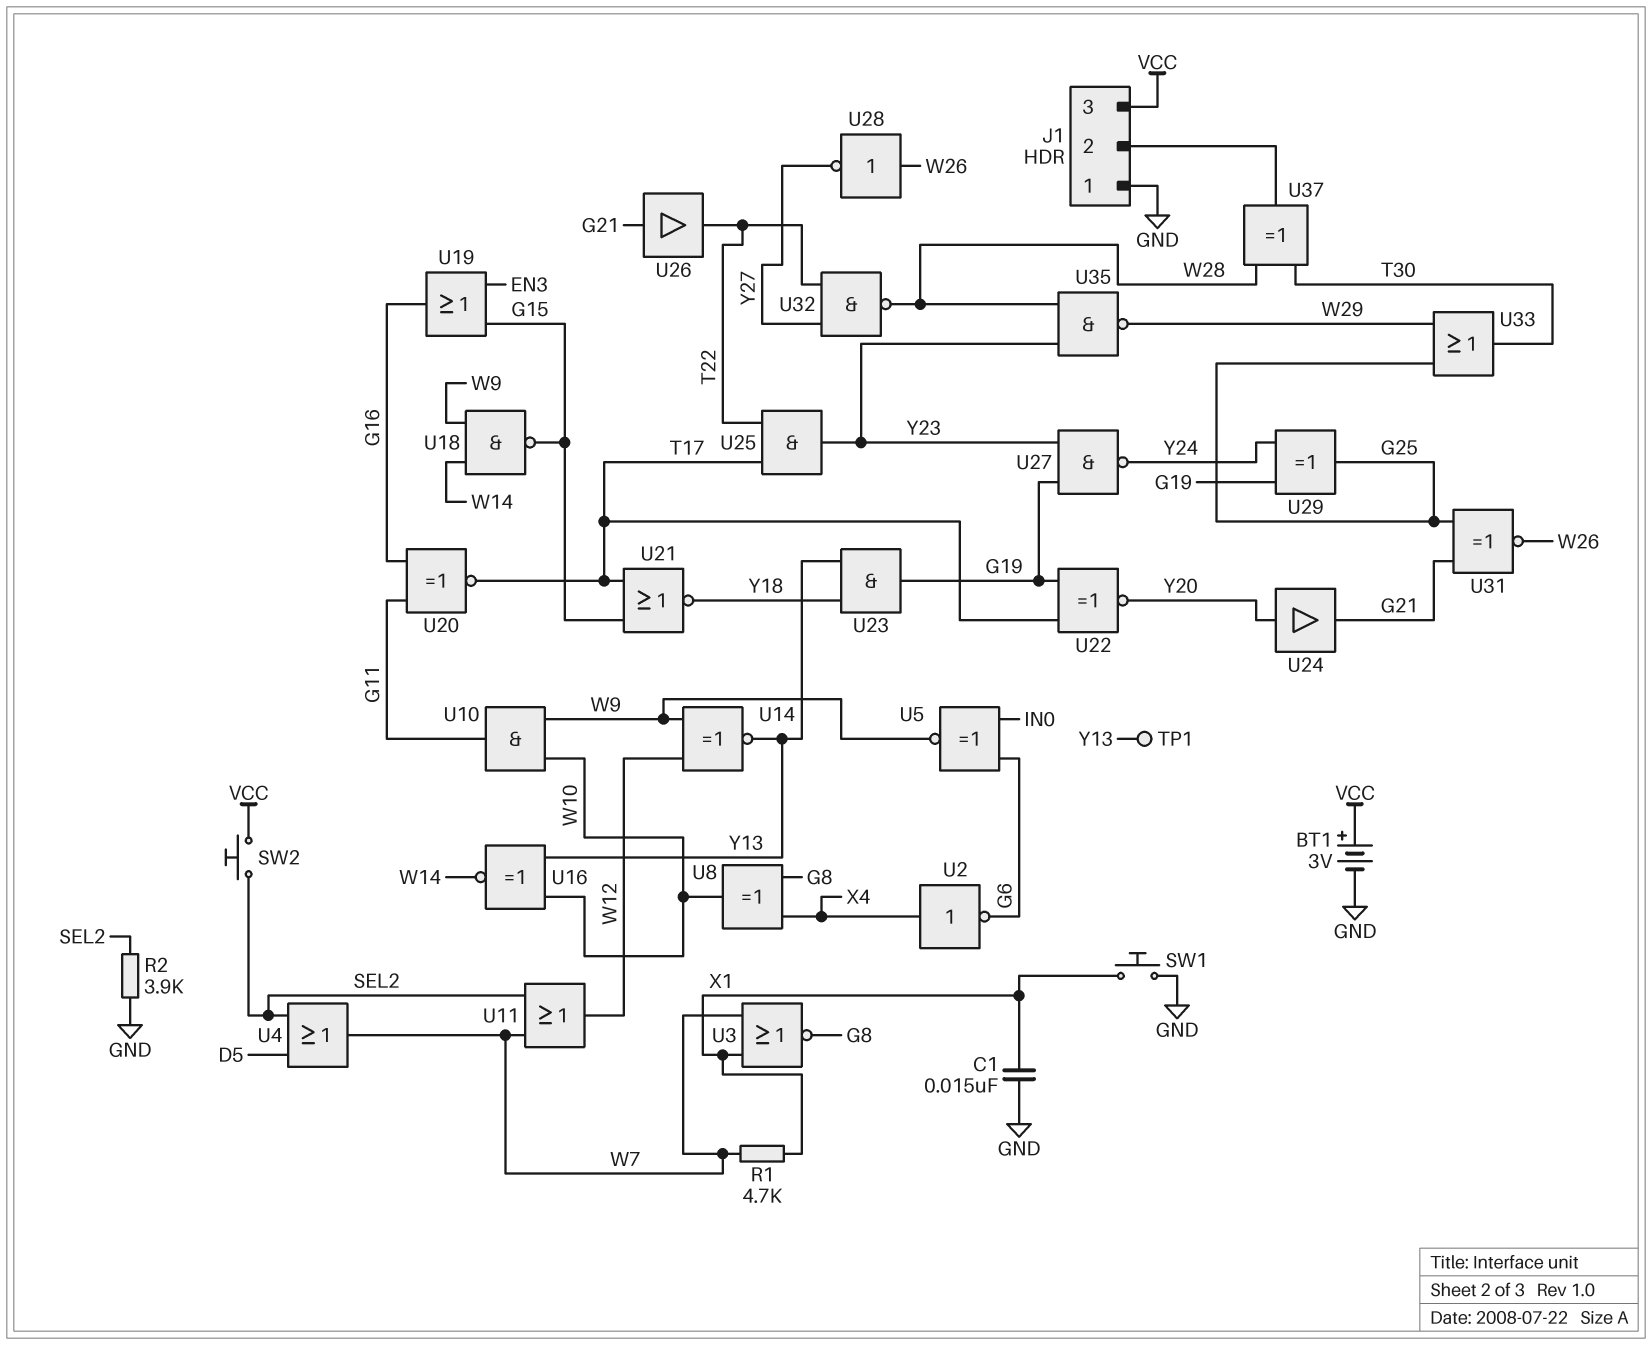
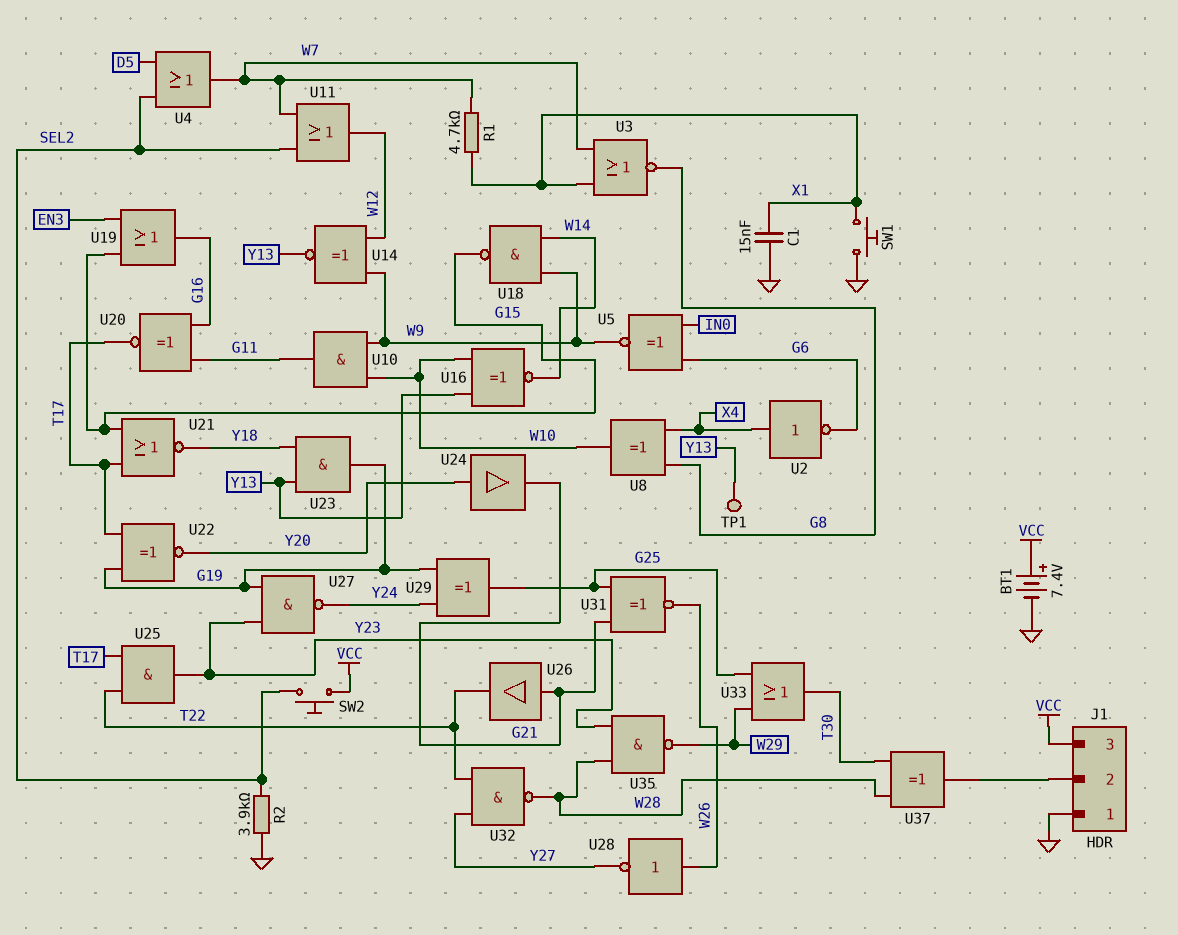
BT1: 3V (plus VCC, minus GND) -> 7.4V (plus VCC, minus GND)

